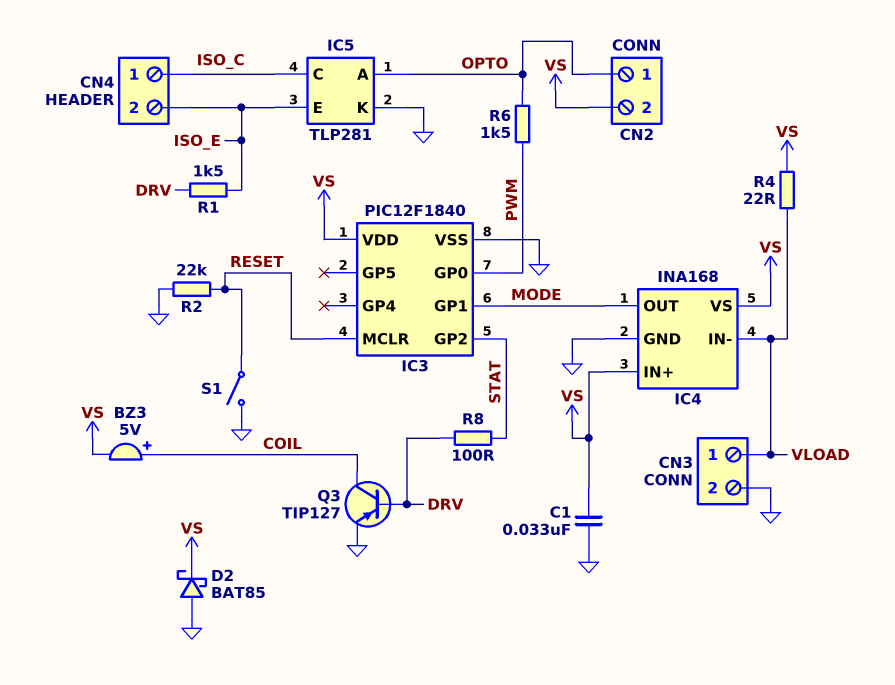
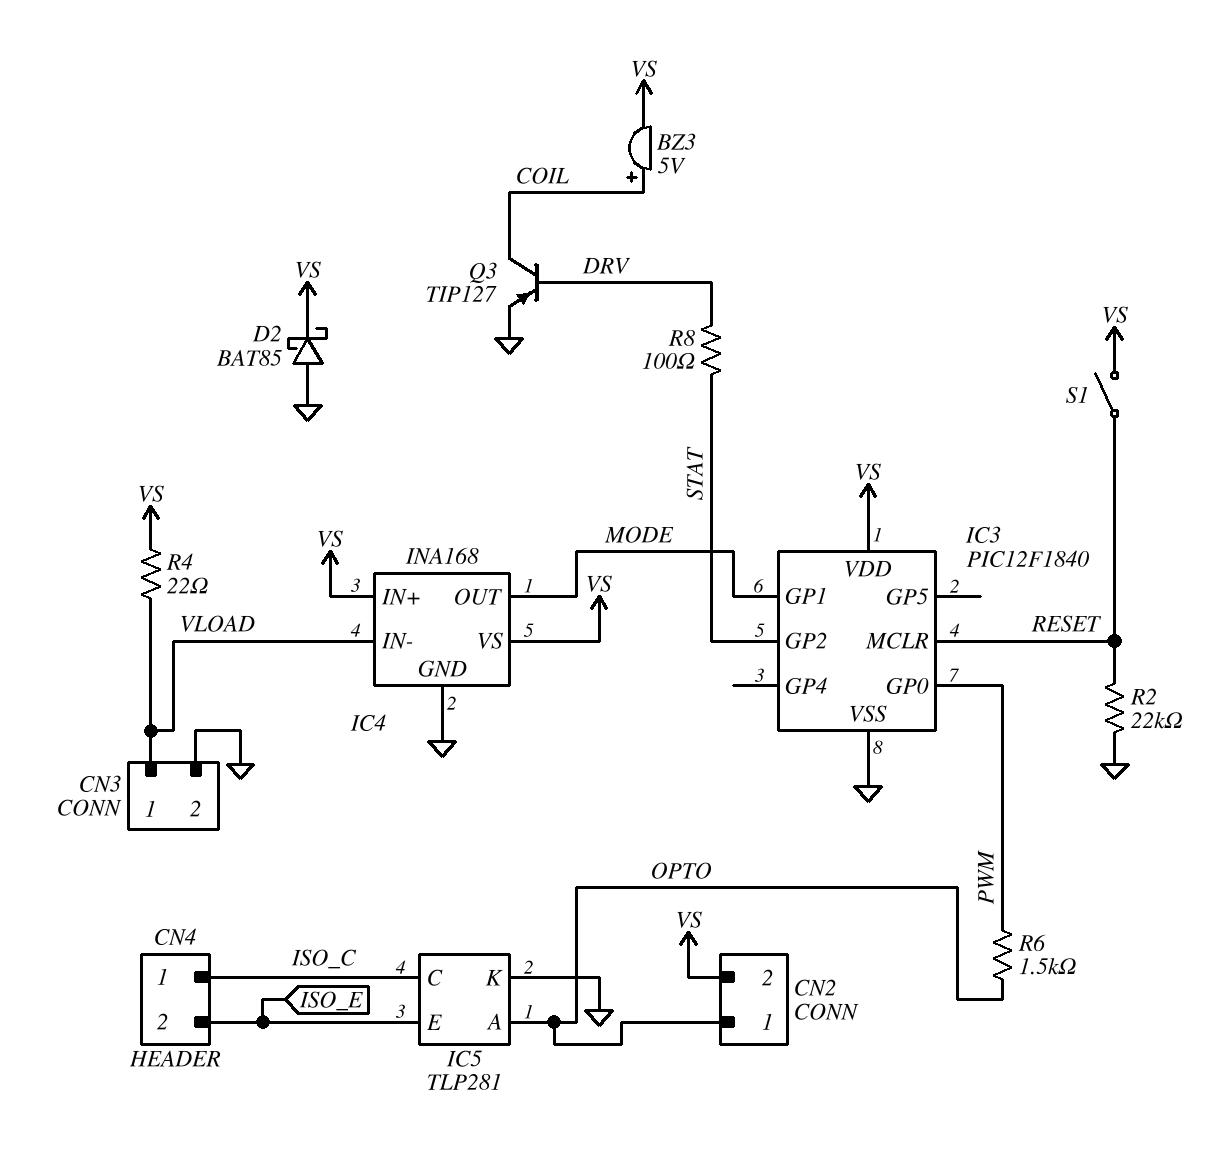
C1: 33nF (GND, VS) -> none
R1: 1.5k (DRV, ISO_E) -> none
S1: switch (GND, RESET) -> switch (RESET, VS)

